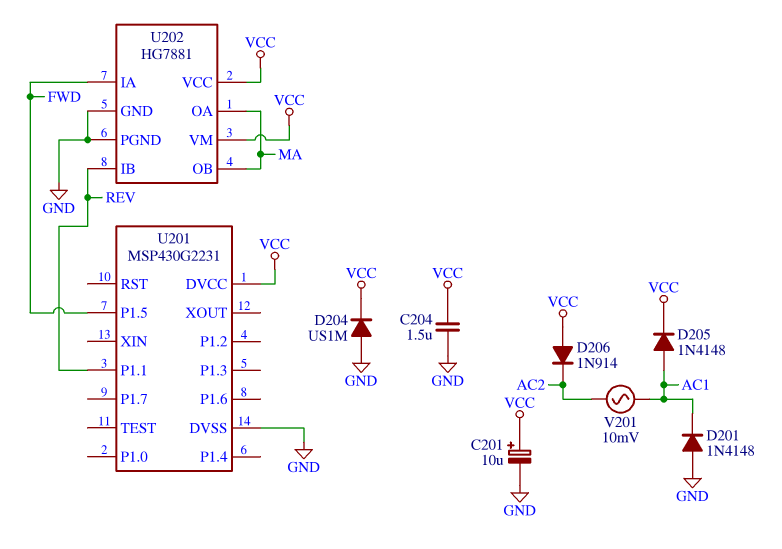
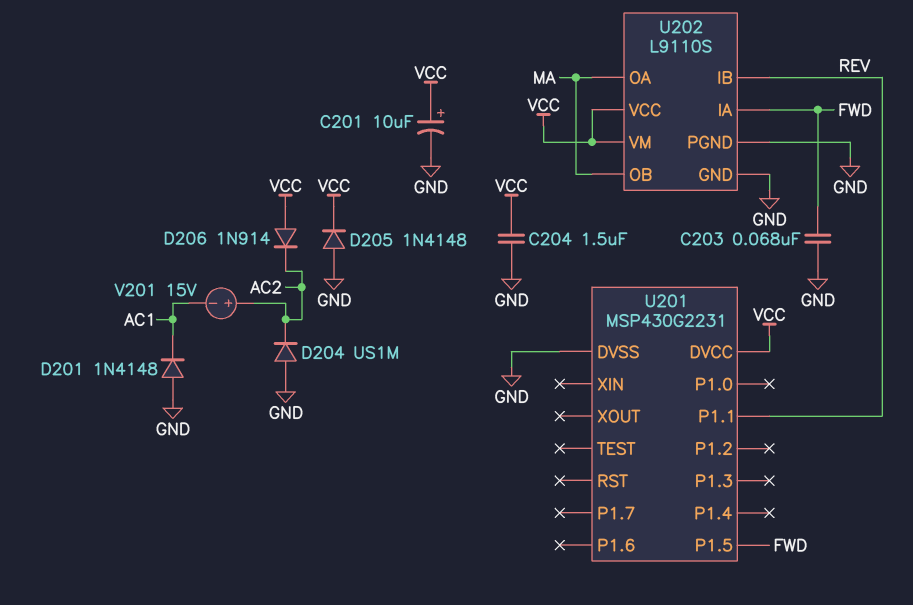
C203: none -> 68nF (FWD, GND)
D204: diode US1M (A GND, K VCC) -> diode US1M (A GND, K AC2)
D205: diode 1N4148 (A AC1, K VCC) -> diode 1N4148 (A GND, K VCC)
U202: HG7881 -> L9110S
V201: AC 10mV (AC1, AC2) -> 15V (plus AC2, minus AC1)

